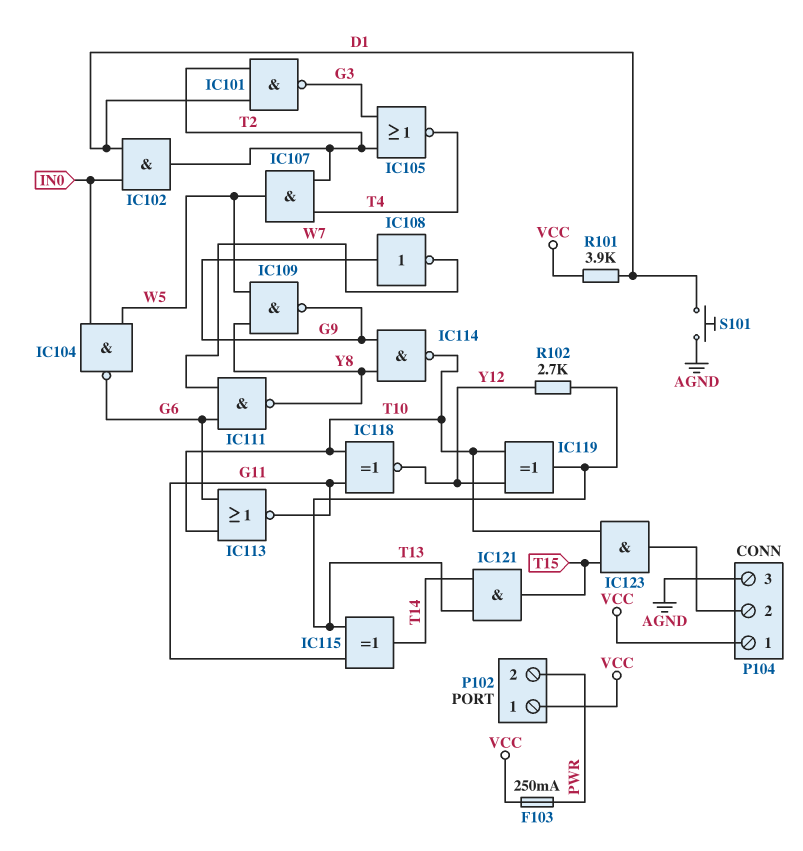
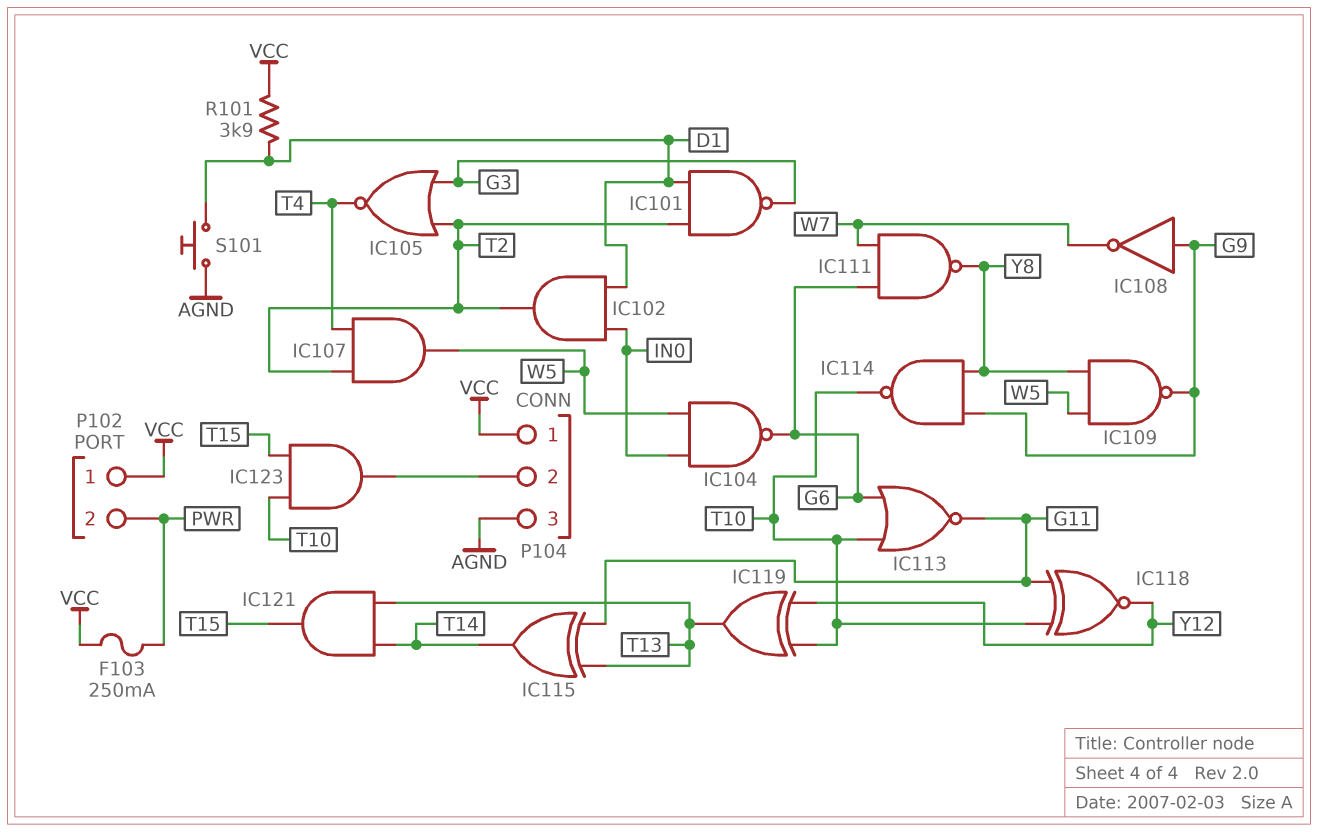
R102: 2.7k (T13, Y12) -> none

